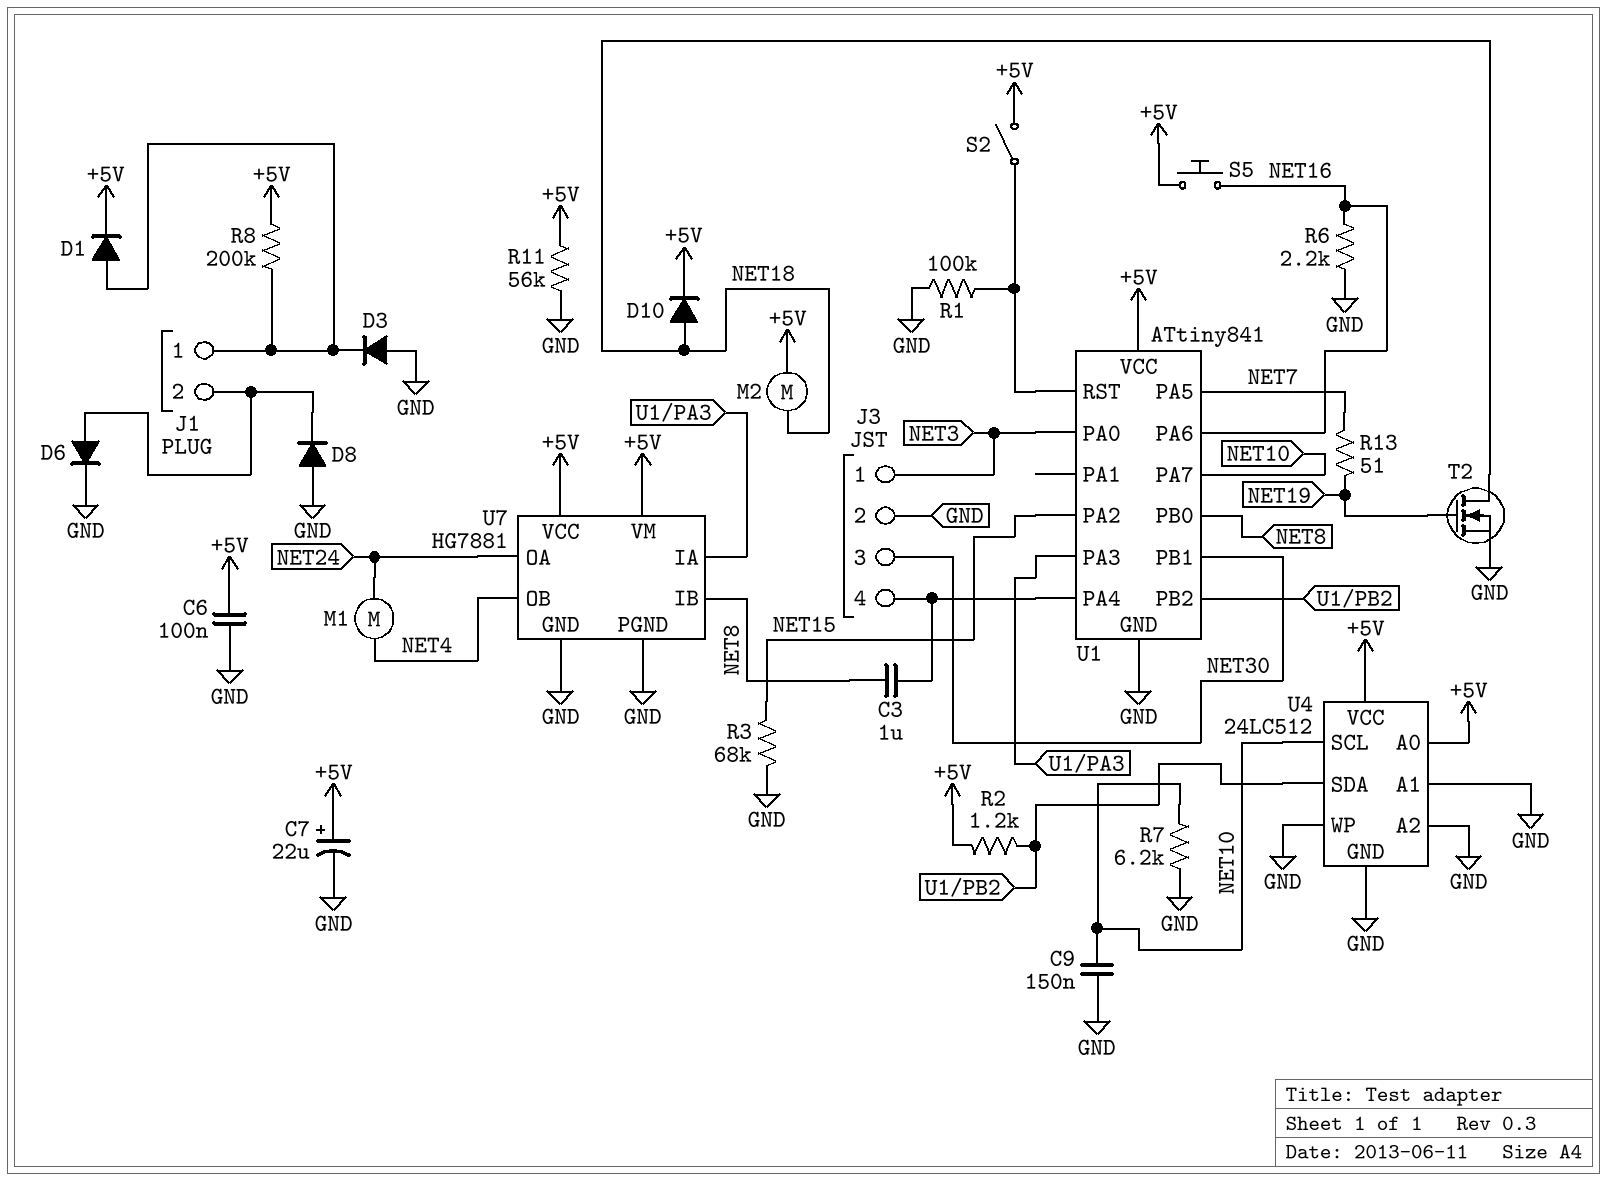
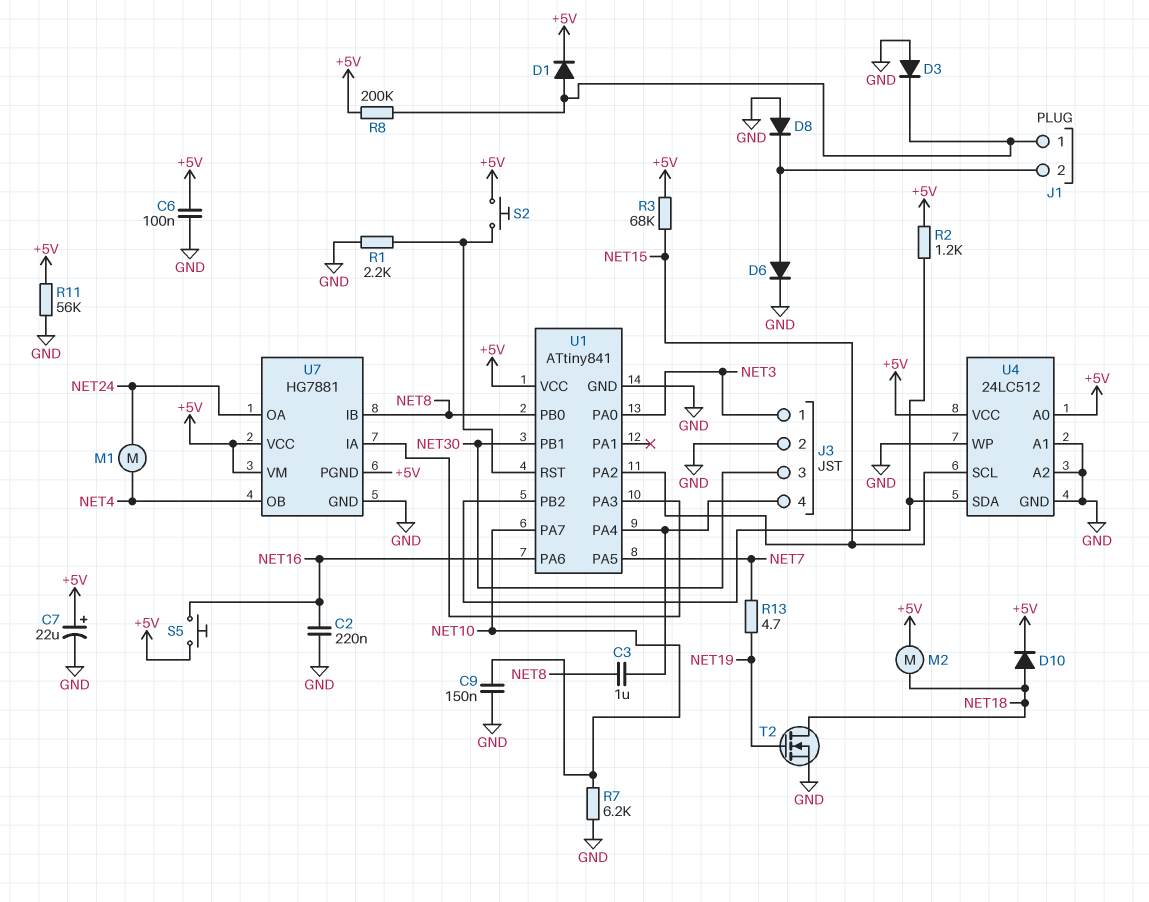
C2: none -> 220nF (GND, NET16)
R1: 100k (GND, U1/RST) -> 2.2k (GND, U1/RST)
R3: 68k (GND, NET15) -> 68k (+5V, NET15)
R6: 2.2k (GND, NET16) -> none
R13: 51 (NET7, NET19) -> 4.7 (NET7, NET19)
S2: switch (+5V, U1/RST) -> button (+5V, U1/RST)
U4 pin SCL: NET10 -> NET15
U7 pin PGND: GND -> +5V

